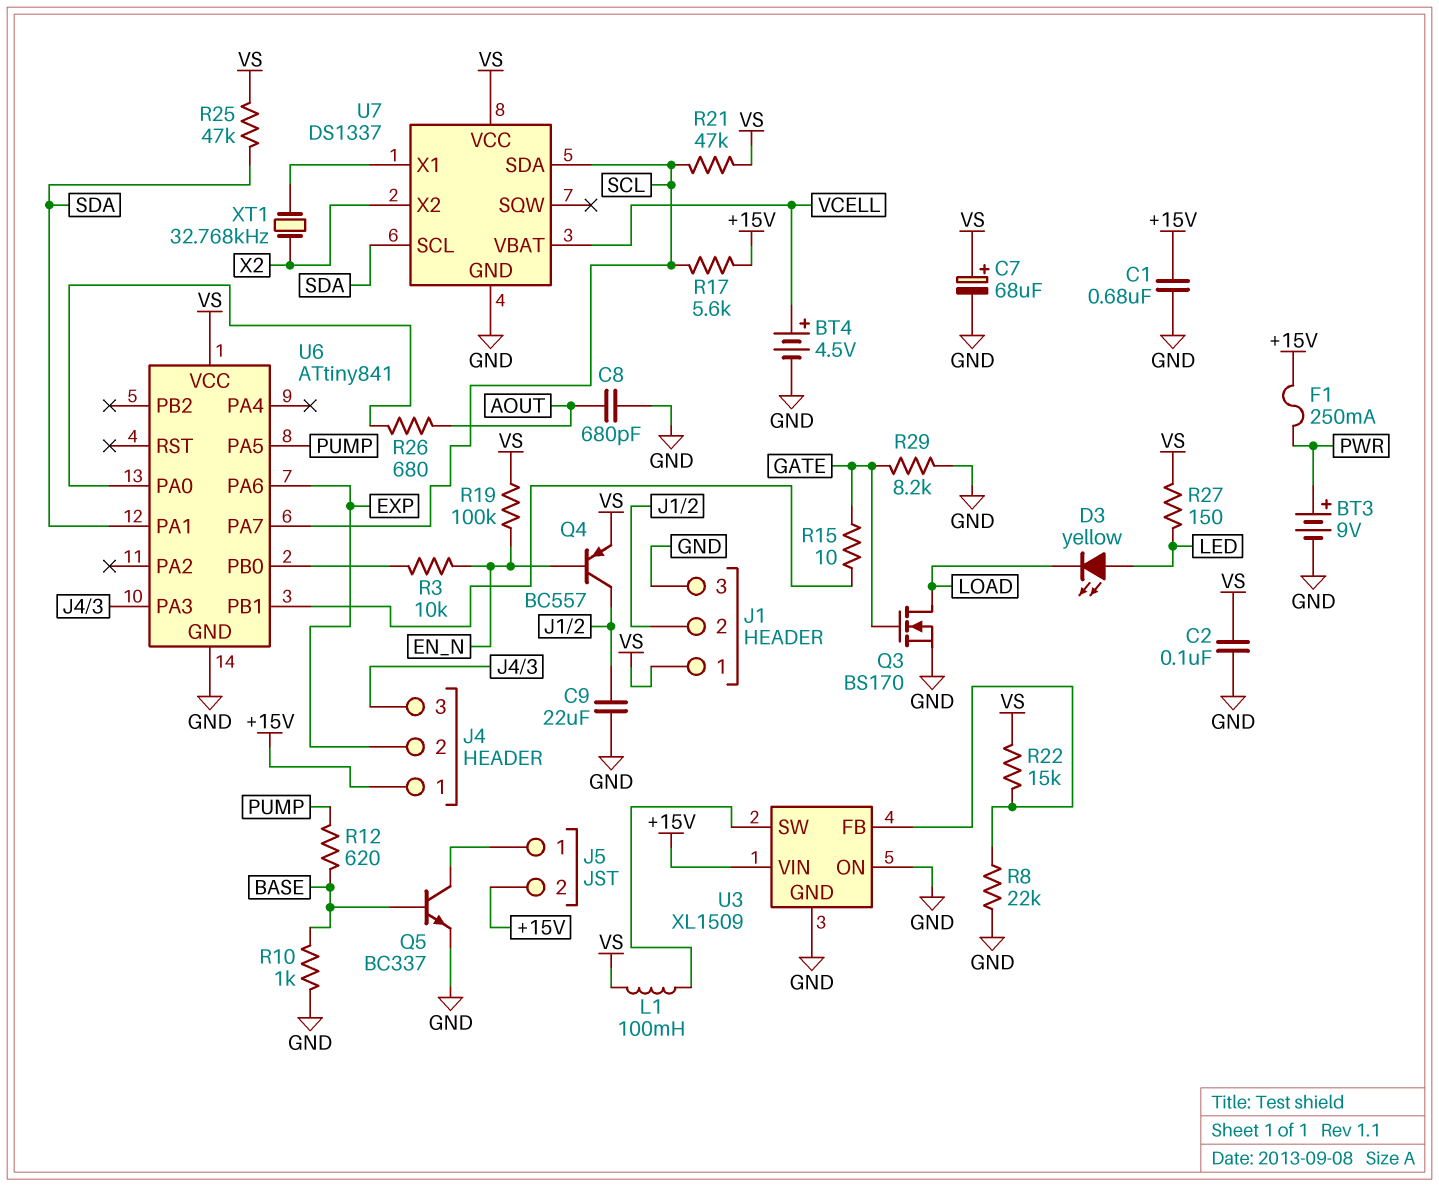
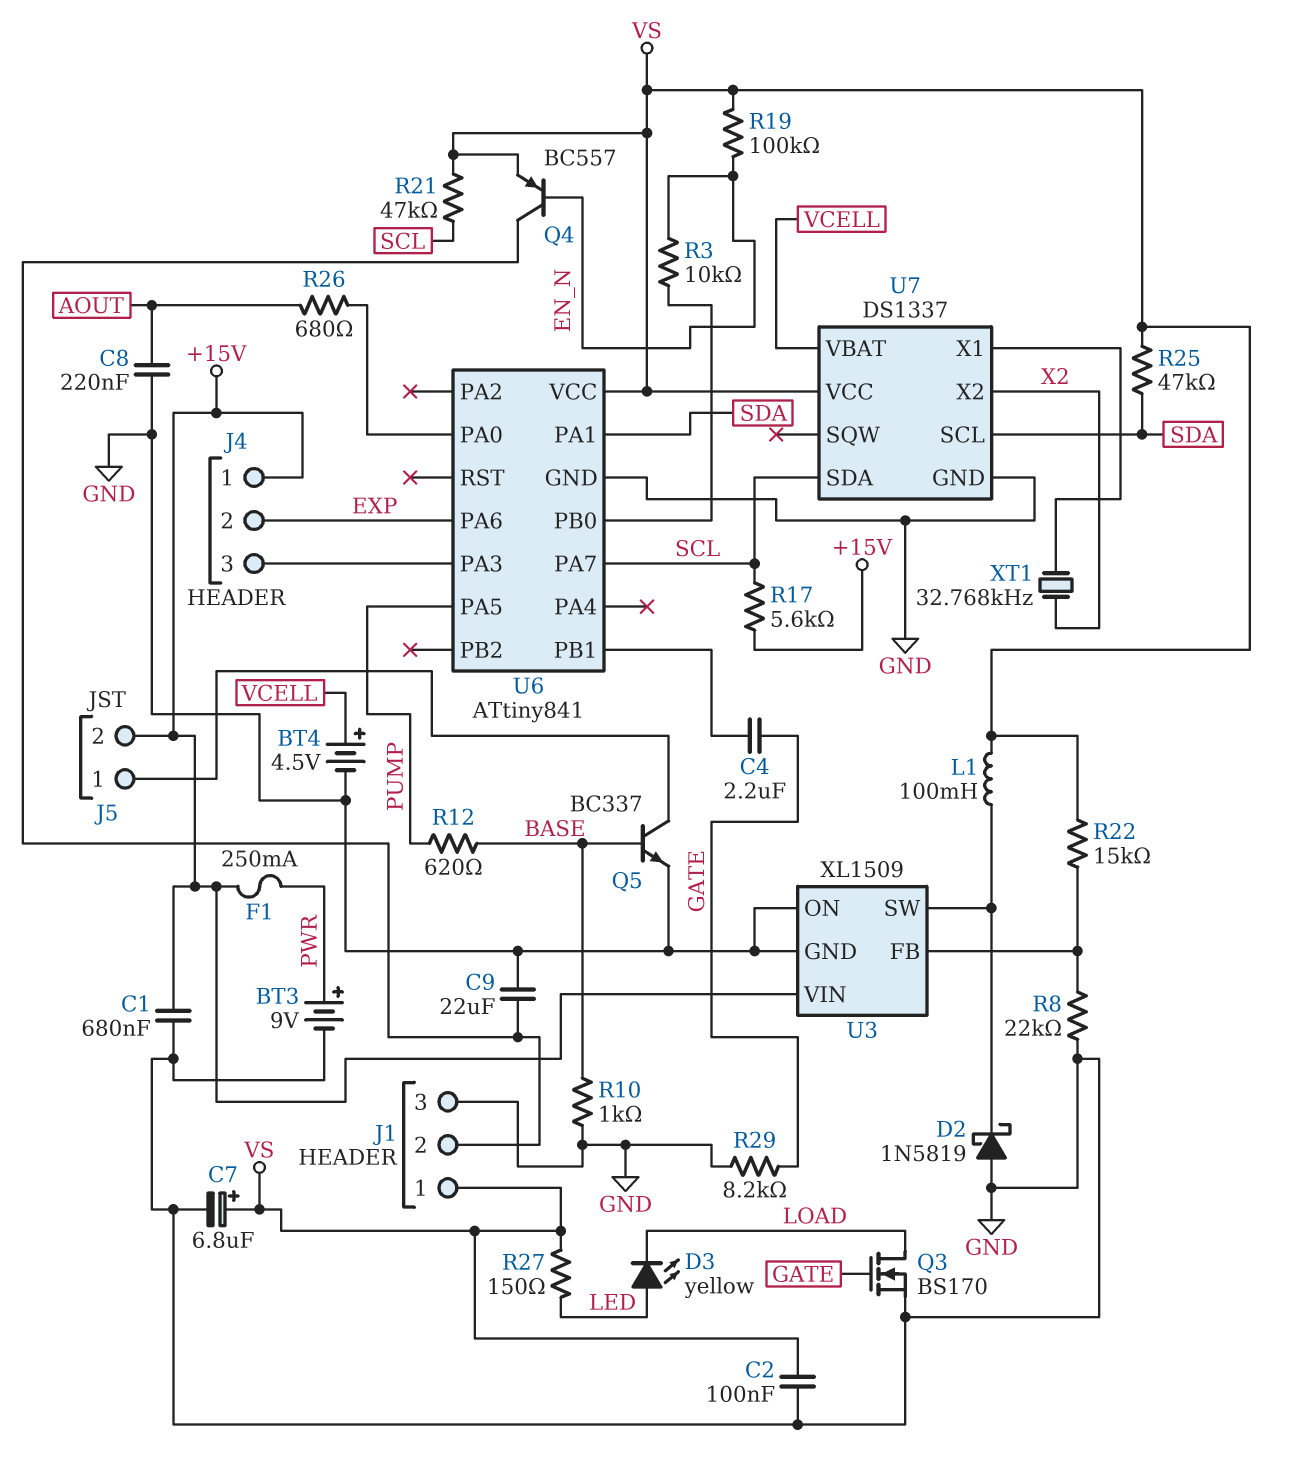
C4: none -> 2.2uF (GATE, U6/PB1)
C7: 68uF (plus VS, minus GND) -> 6.8uF (plus VS, minus GND)
C8: 680pF (AOUT, GND) -> 220nF (AOUT, GND)
D2: none -> schottky 1N5819 (A GND, K U3/SW)
R15: 10 (GATE, U6/PB1) -> none

